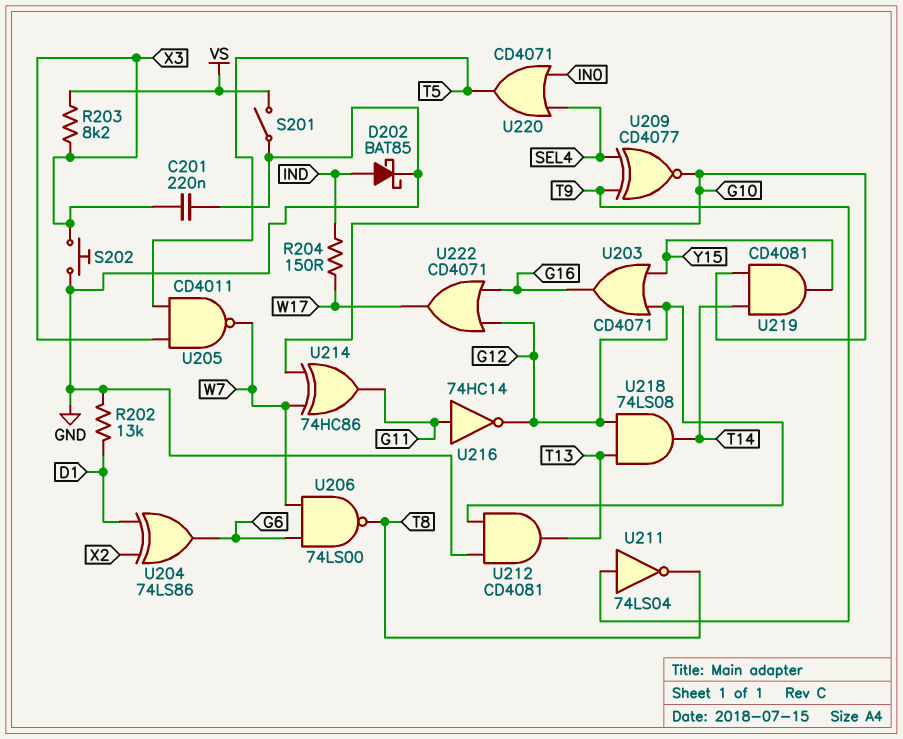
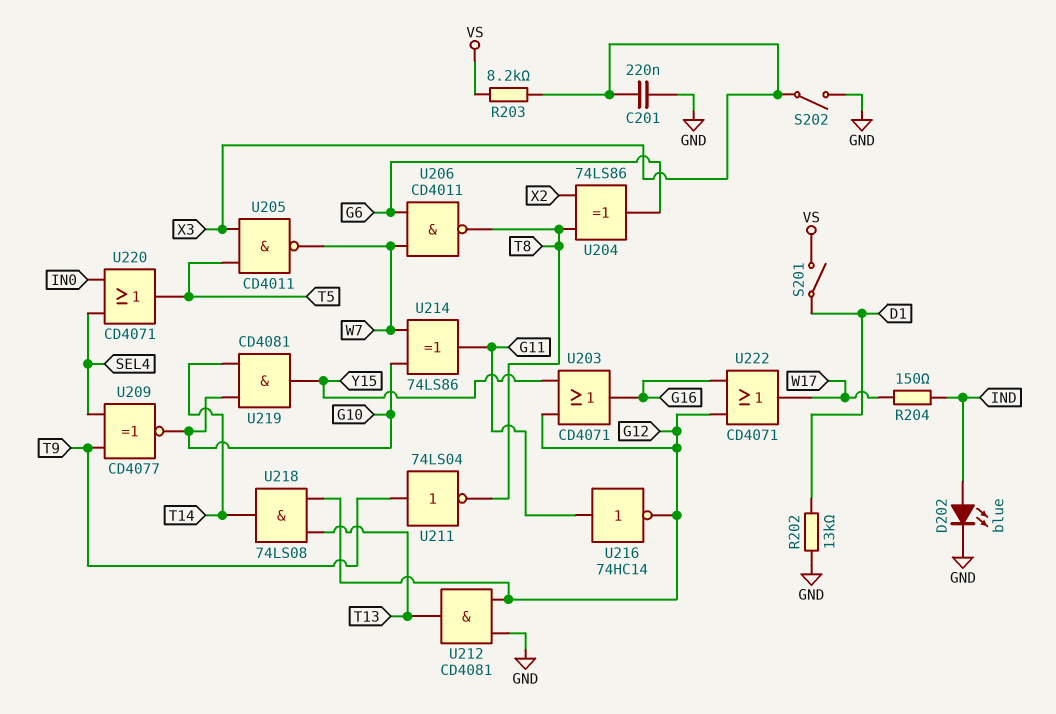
D202: schottky BAT85 (A IND, K GND) -> LED blue (A IND, K GND)
S201: switch (GND, VS) -> switch (D1, VS)
S202: button (GND, X3) -> switch (GND, X3)
U204: XOR 74LS86 (in D1, in X2, out G6) -> XOR 74LS86 (in T8, in X2, out G6)
U206: NAND 74LS00 (in G6, in W7, out T8) -> NAND CD4011 (in G6, in W7, out T8)
U214: XOR 74HC86 (in G10, in W7, out G11) -> XOR 74LS86 (in G10, in W7, out G11)

